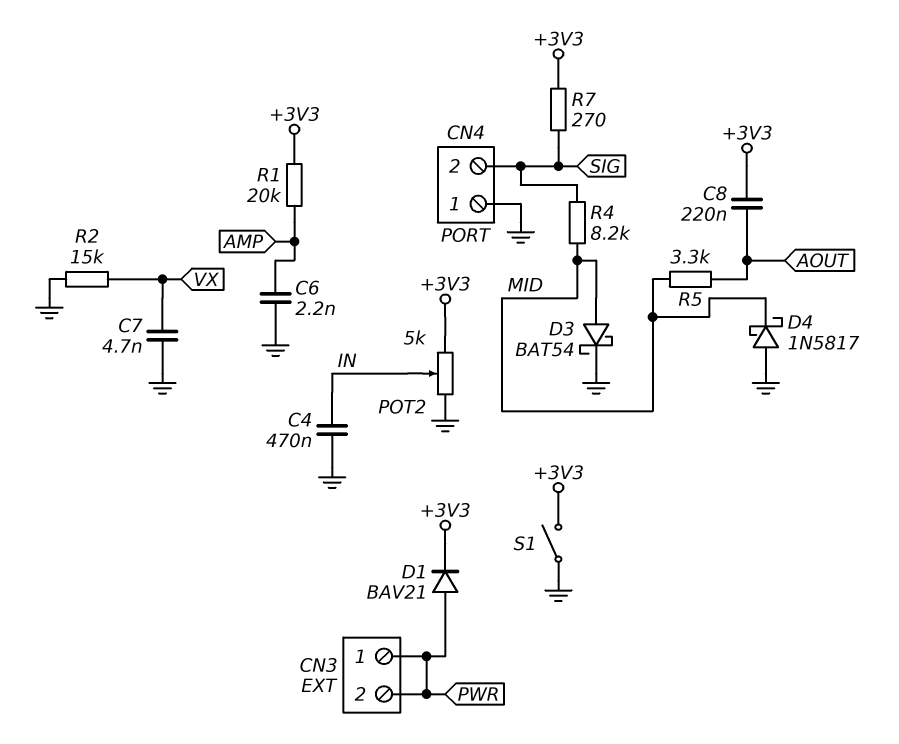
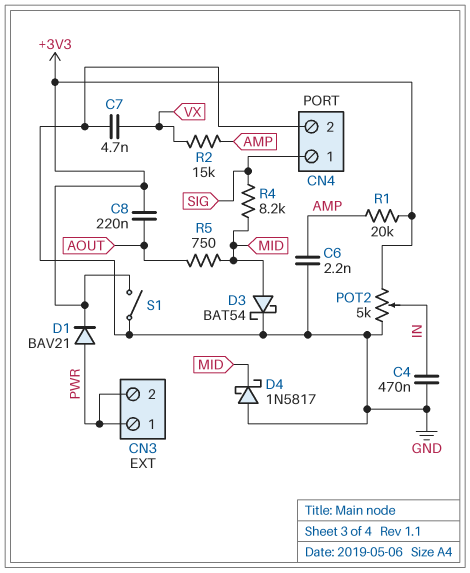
CN4 pin 1: GND -> SIG
CN4 pin 2: SIG -> GND
R2: 15k (GND, VX) -> 15k (AMP, VX)
R5: 3.3k (AOUT, MID) -> 750 (AOUT, MID)
R7: 270 (+3V3, SIG) -> none

